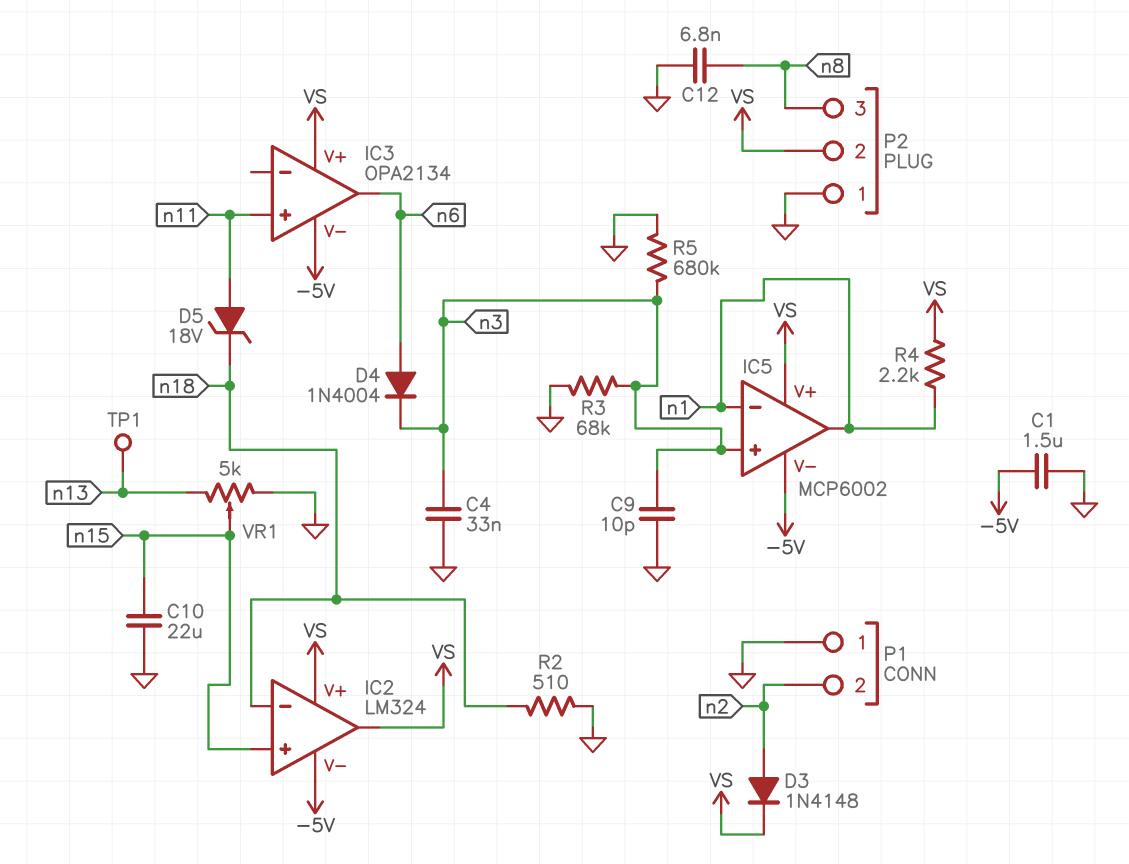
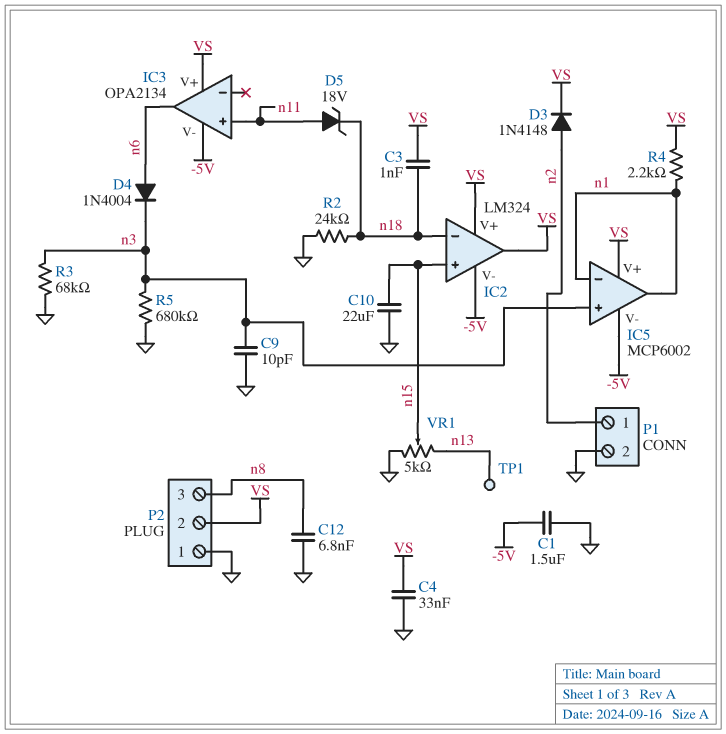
C3: none -> 1nF (VS, n18)
C4: 33nF (GND, n3) -> 33nF (GND, VS)
P1 pin 1: GND -> n2
P1 pin 2: n2 -> GND
R2: 510 (GND, n18) -> 24k (GND, n18)

